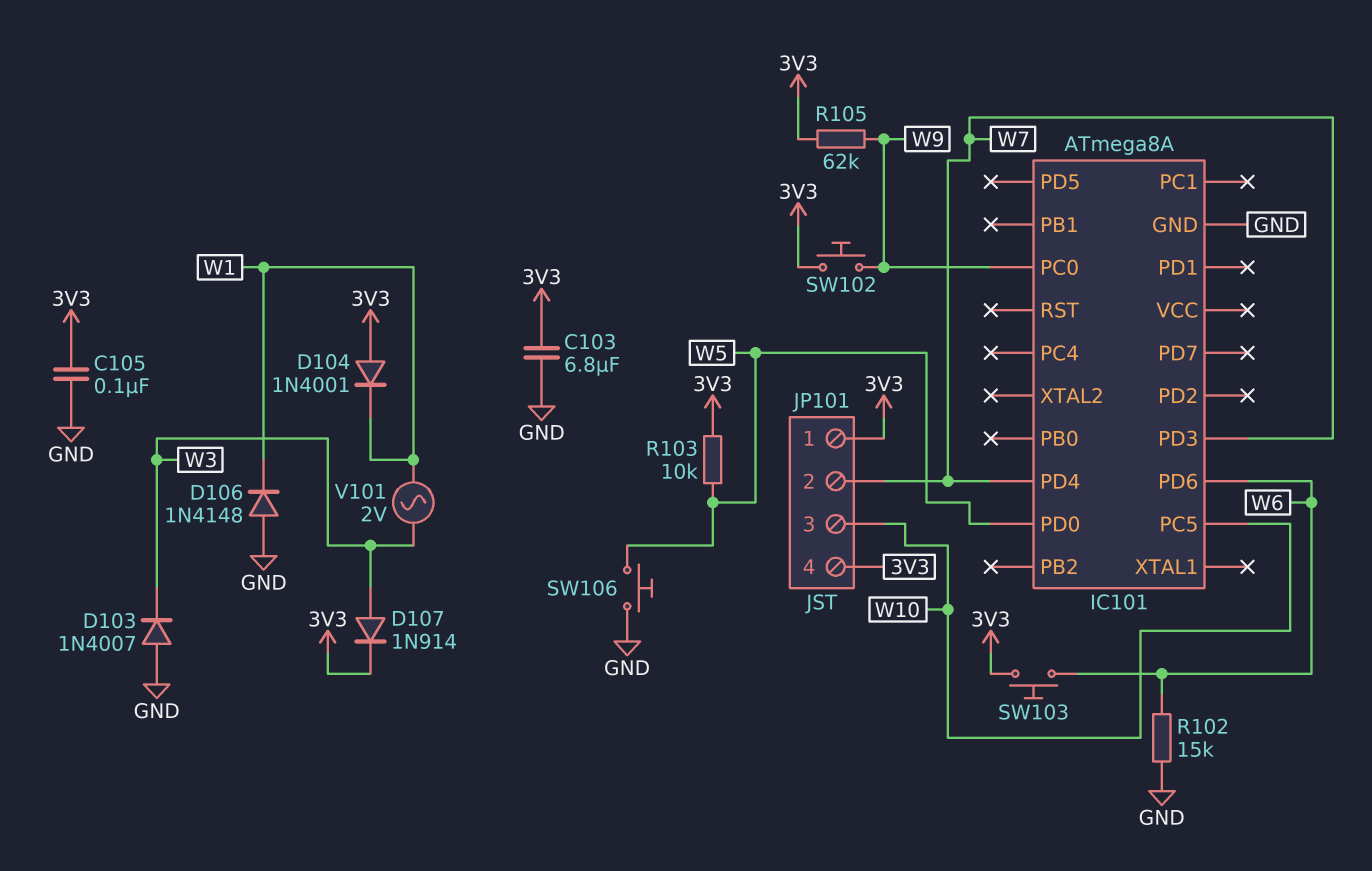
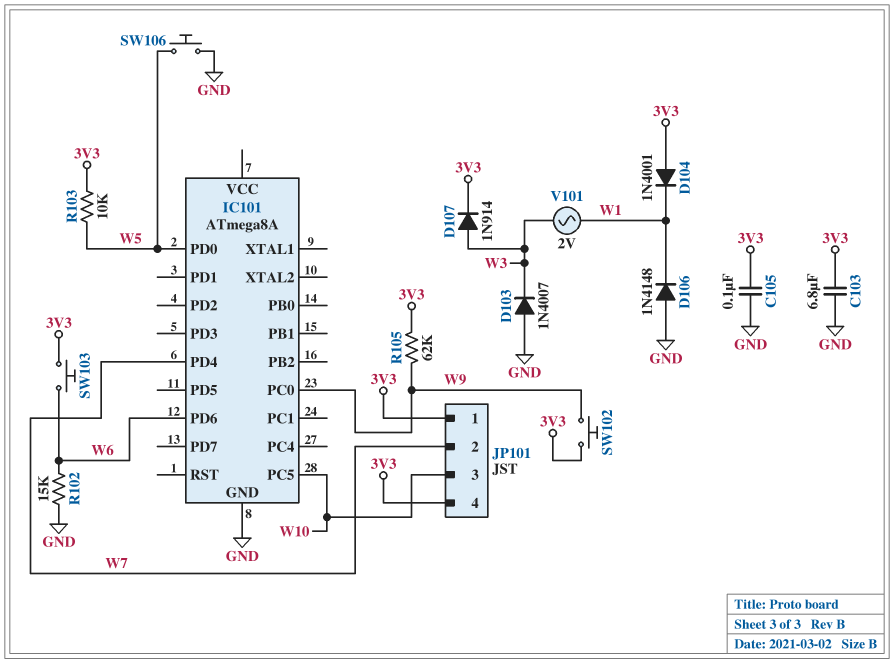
IC101 pin PD3: W7 -> none

